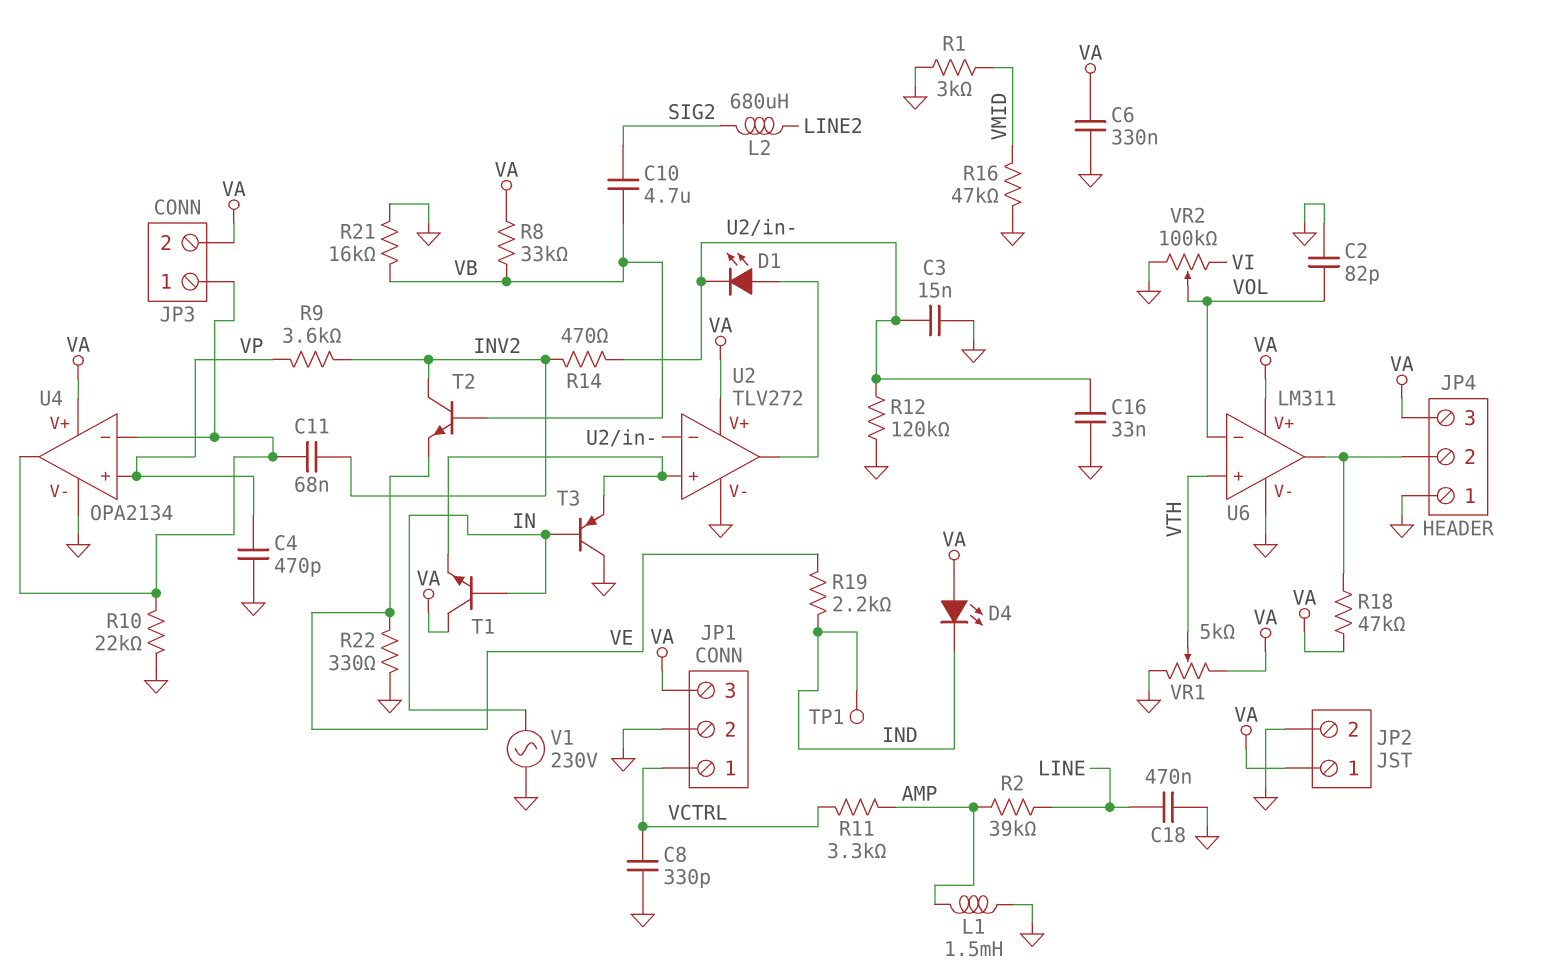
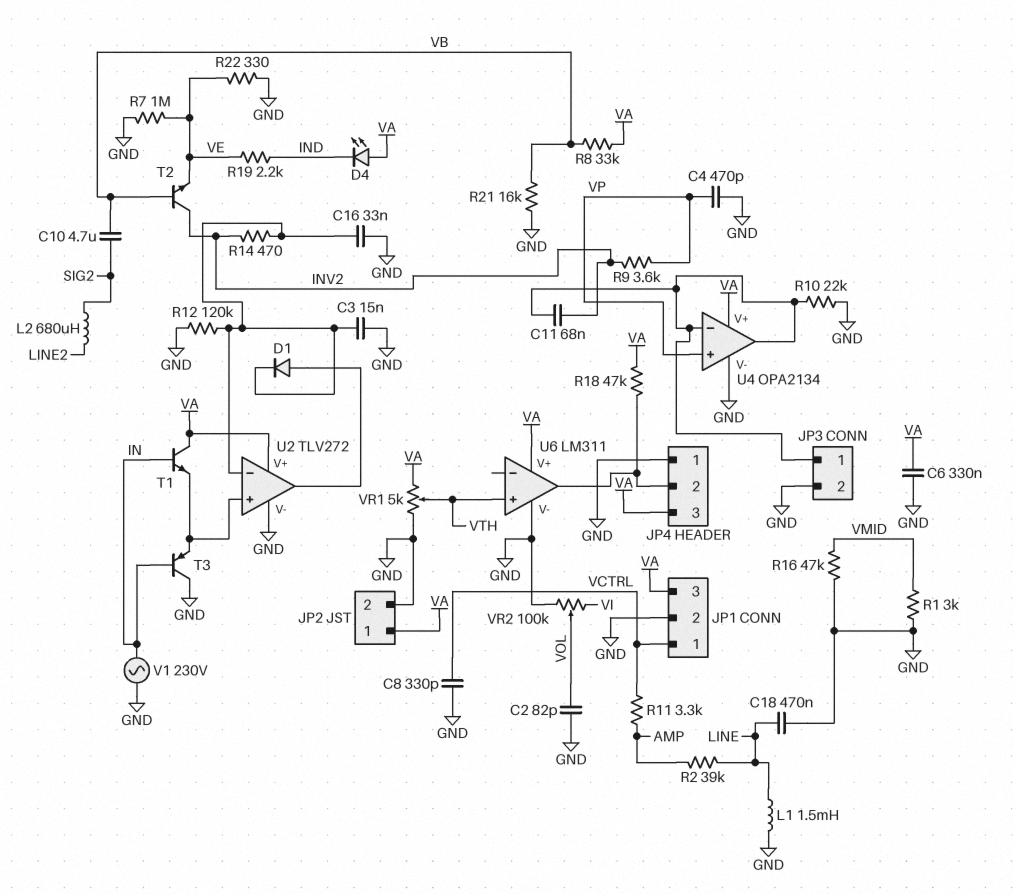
D1: LED (A U2/out, K U2/in-) -> diode (A U2/out, K U2/in-)
JP3 pin 2: VA -> GND
L1: 1.5mH (AMP, GND) -> 1.5mH (GND, LINE)
R7: none -> 1M (GND, VE)
TP1: test point (IND) -> none
U6 pin in-: VOL -> none

